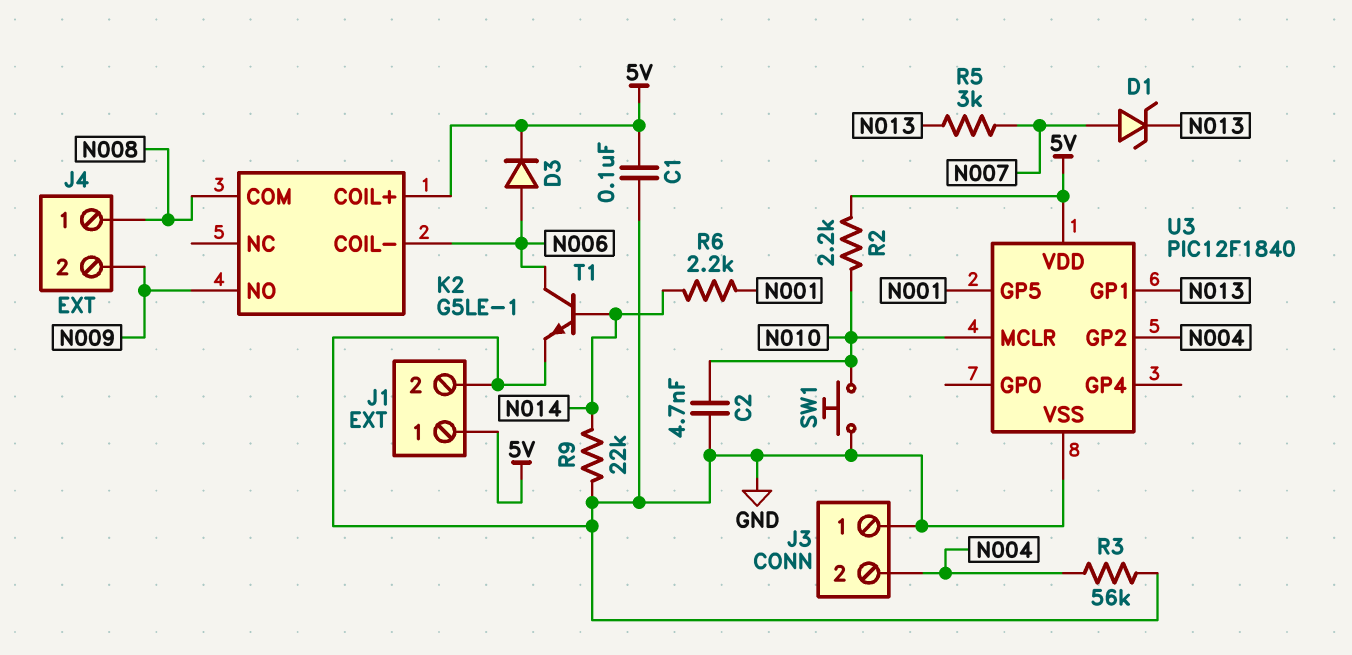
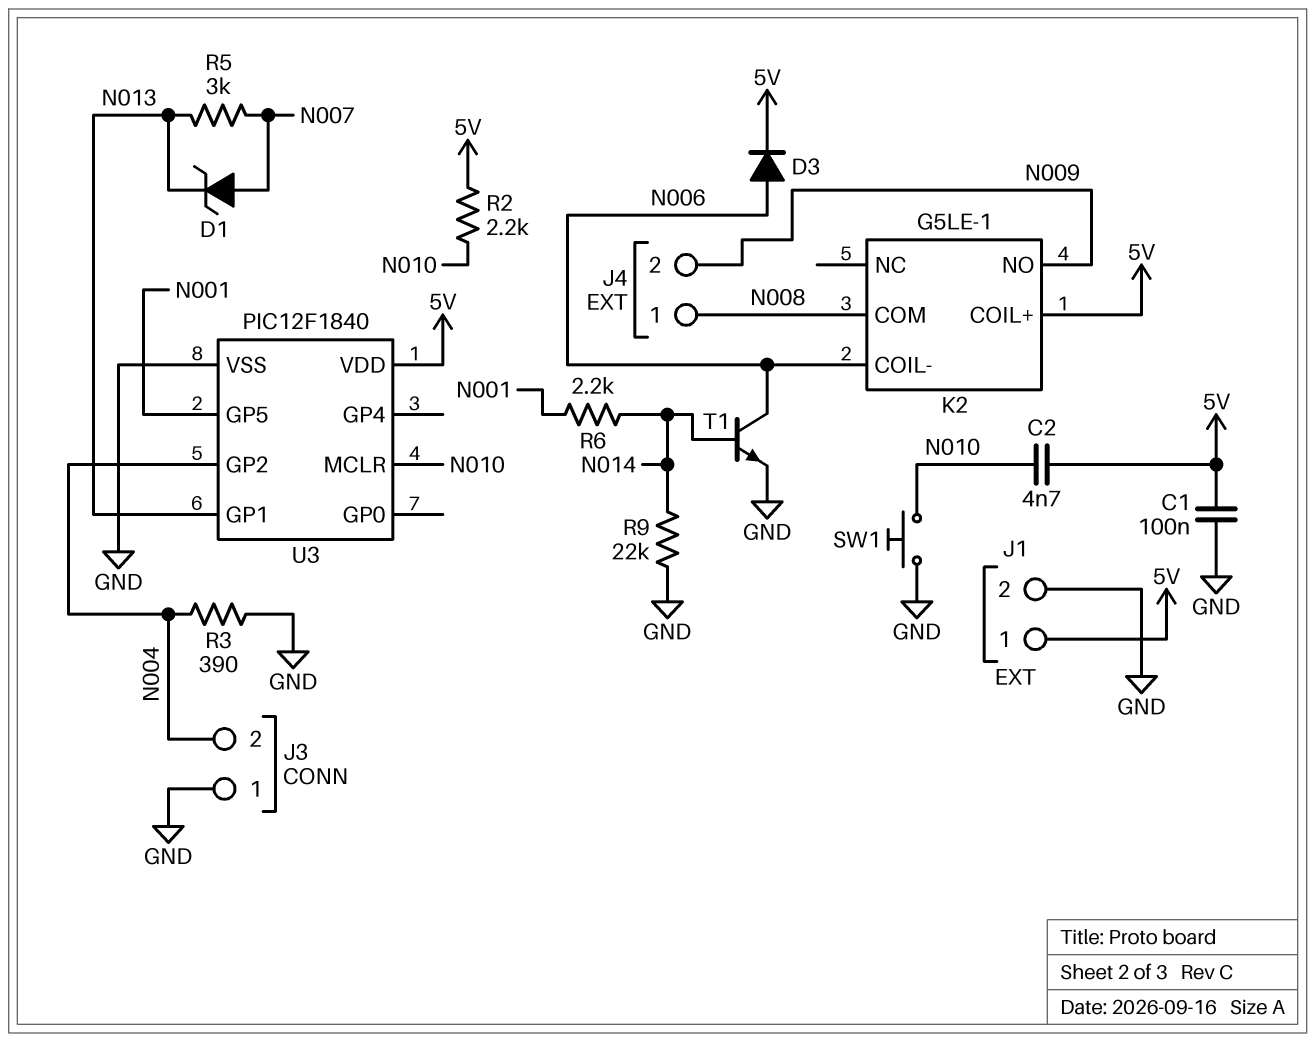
C2: 4.7nF (GND, N010) -> 4.7nF (5V, N010)
R3: 56k (GND, N004) -> 390 (GND, N004)

